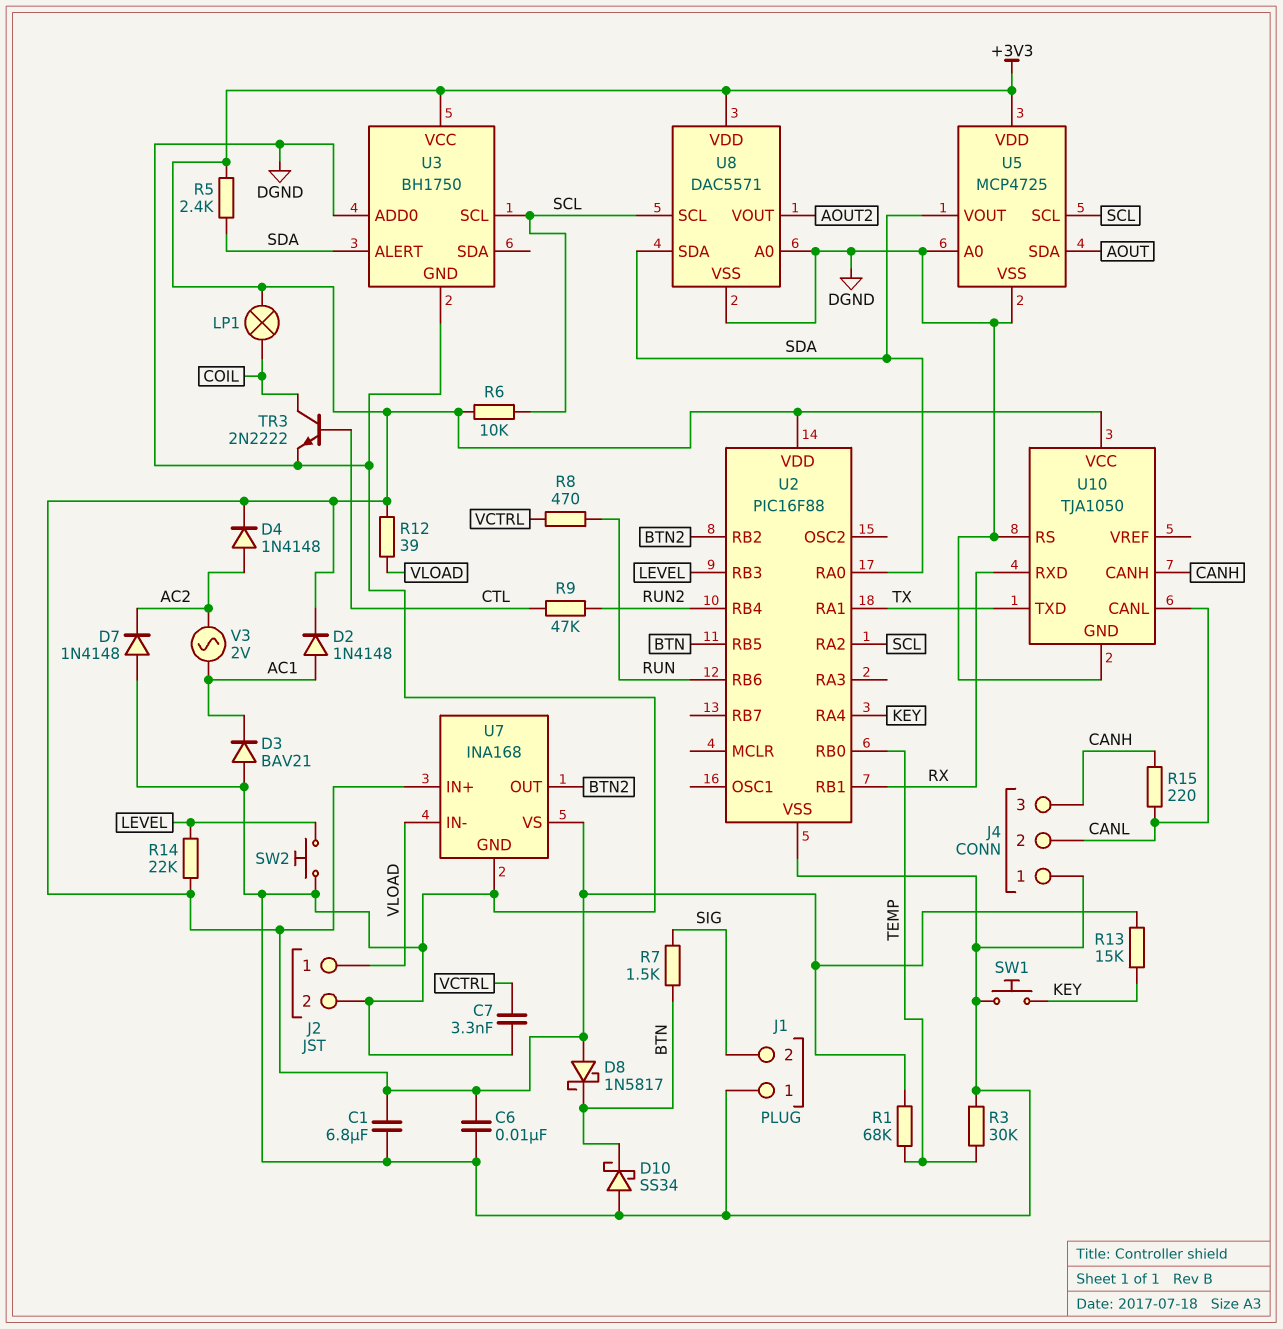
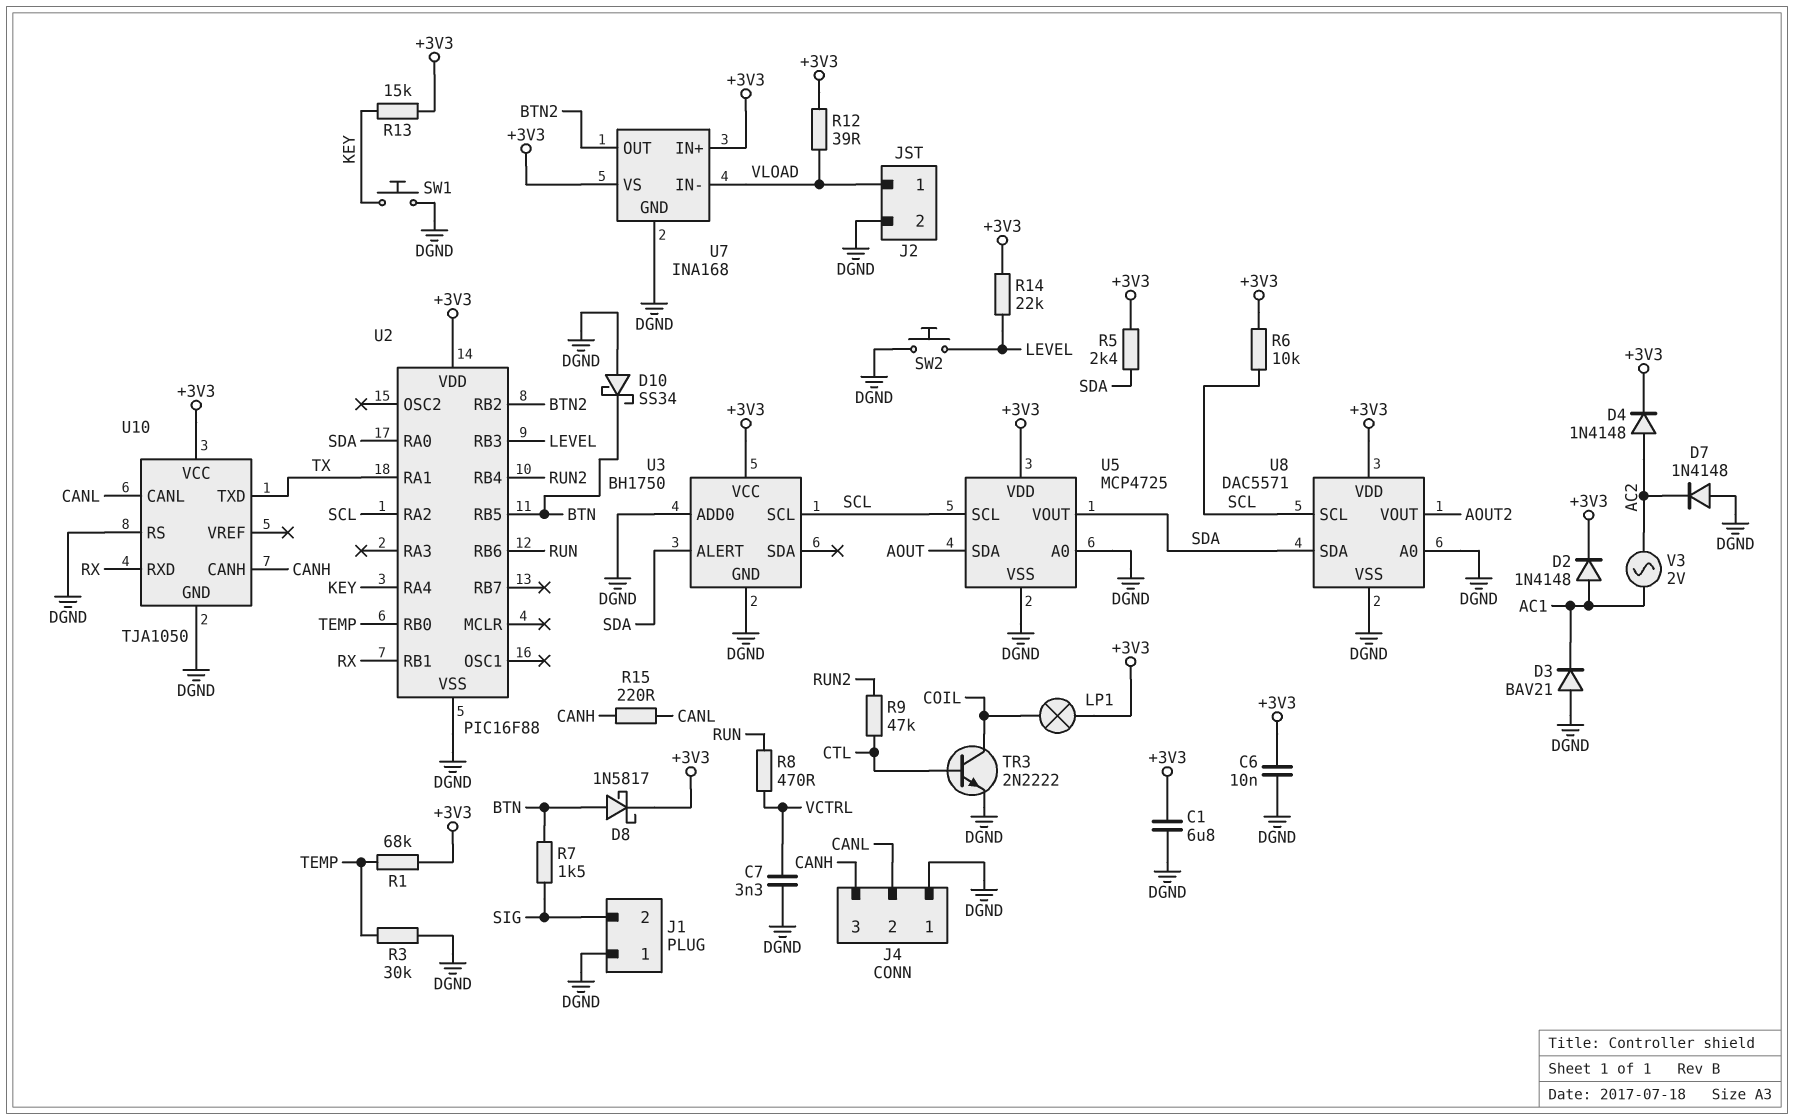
D8: schottky 1N5817 (A +3V3, K BTN) -> schottky 1N5817 (A BTN, K +3V3)

